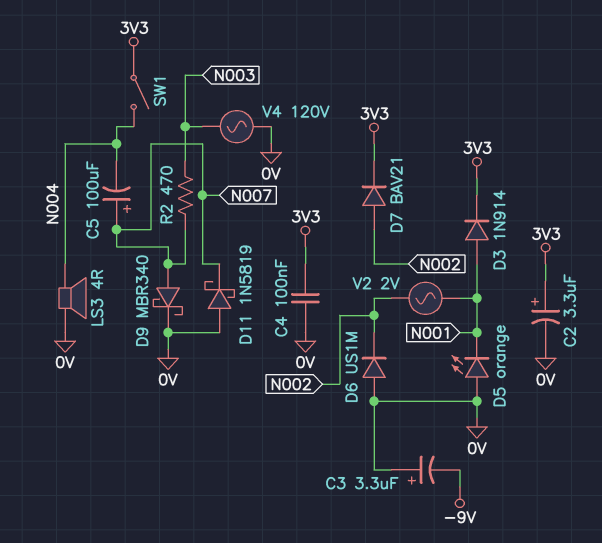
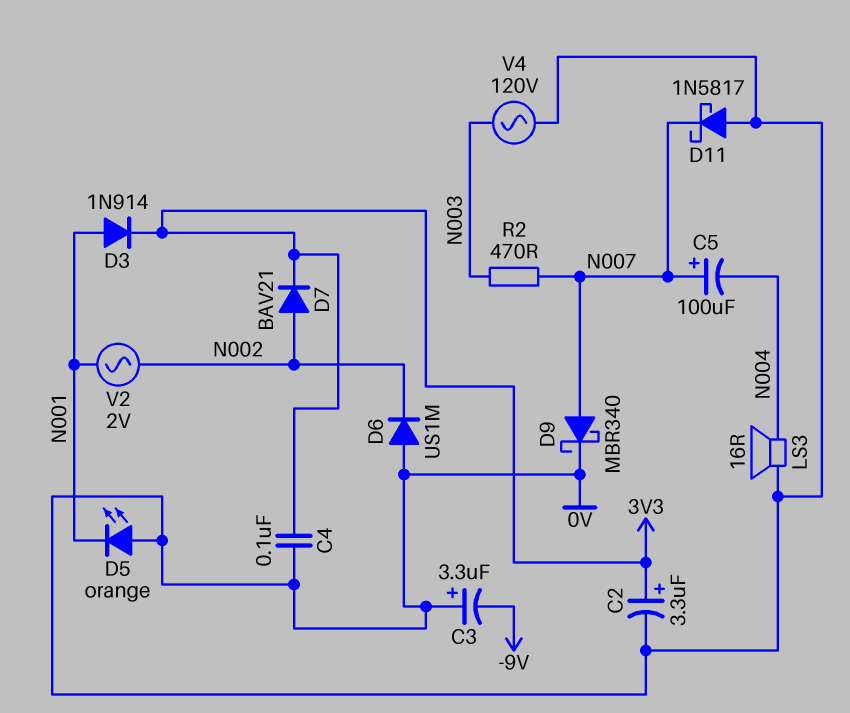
D11: schottky 1N5819 (A 0V, K N007) -> schottky 1N5817 (A 0V, K N007)
LS3: speaker 4R (0V, N004) -> speaker 16R (0V, N004)
SW1: switch (3V3, N004) -> none

